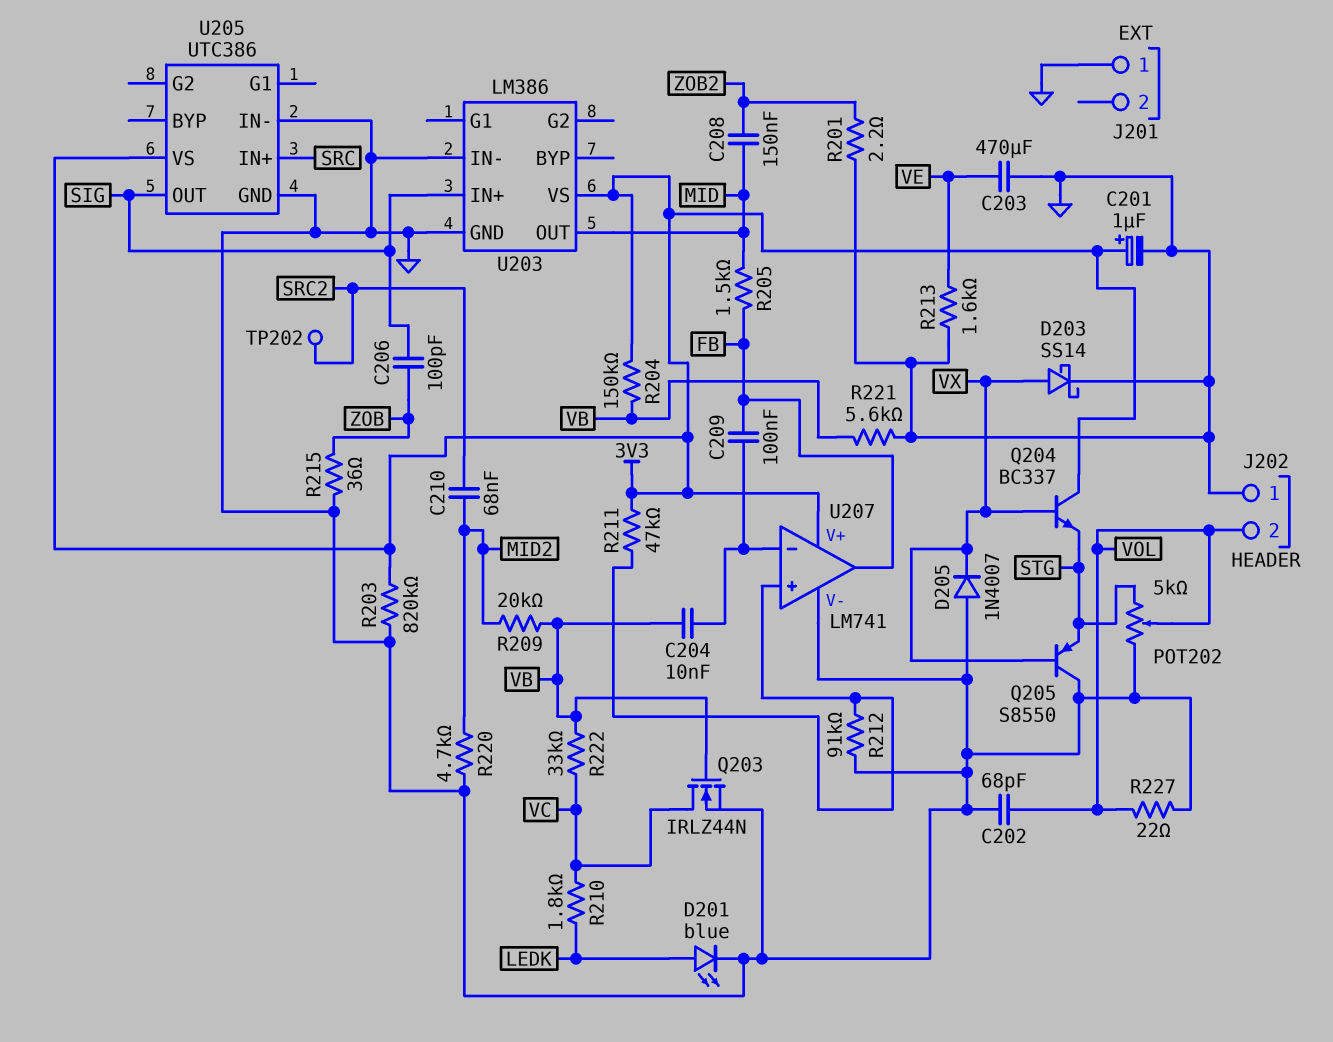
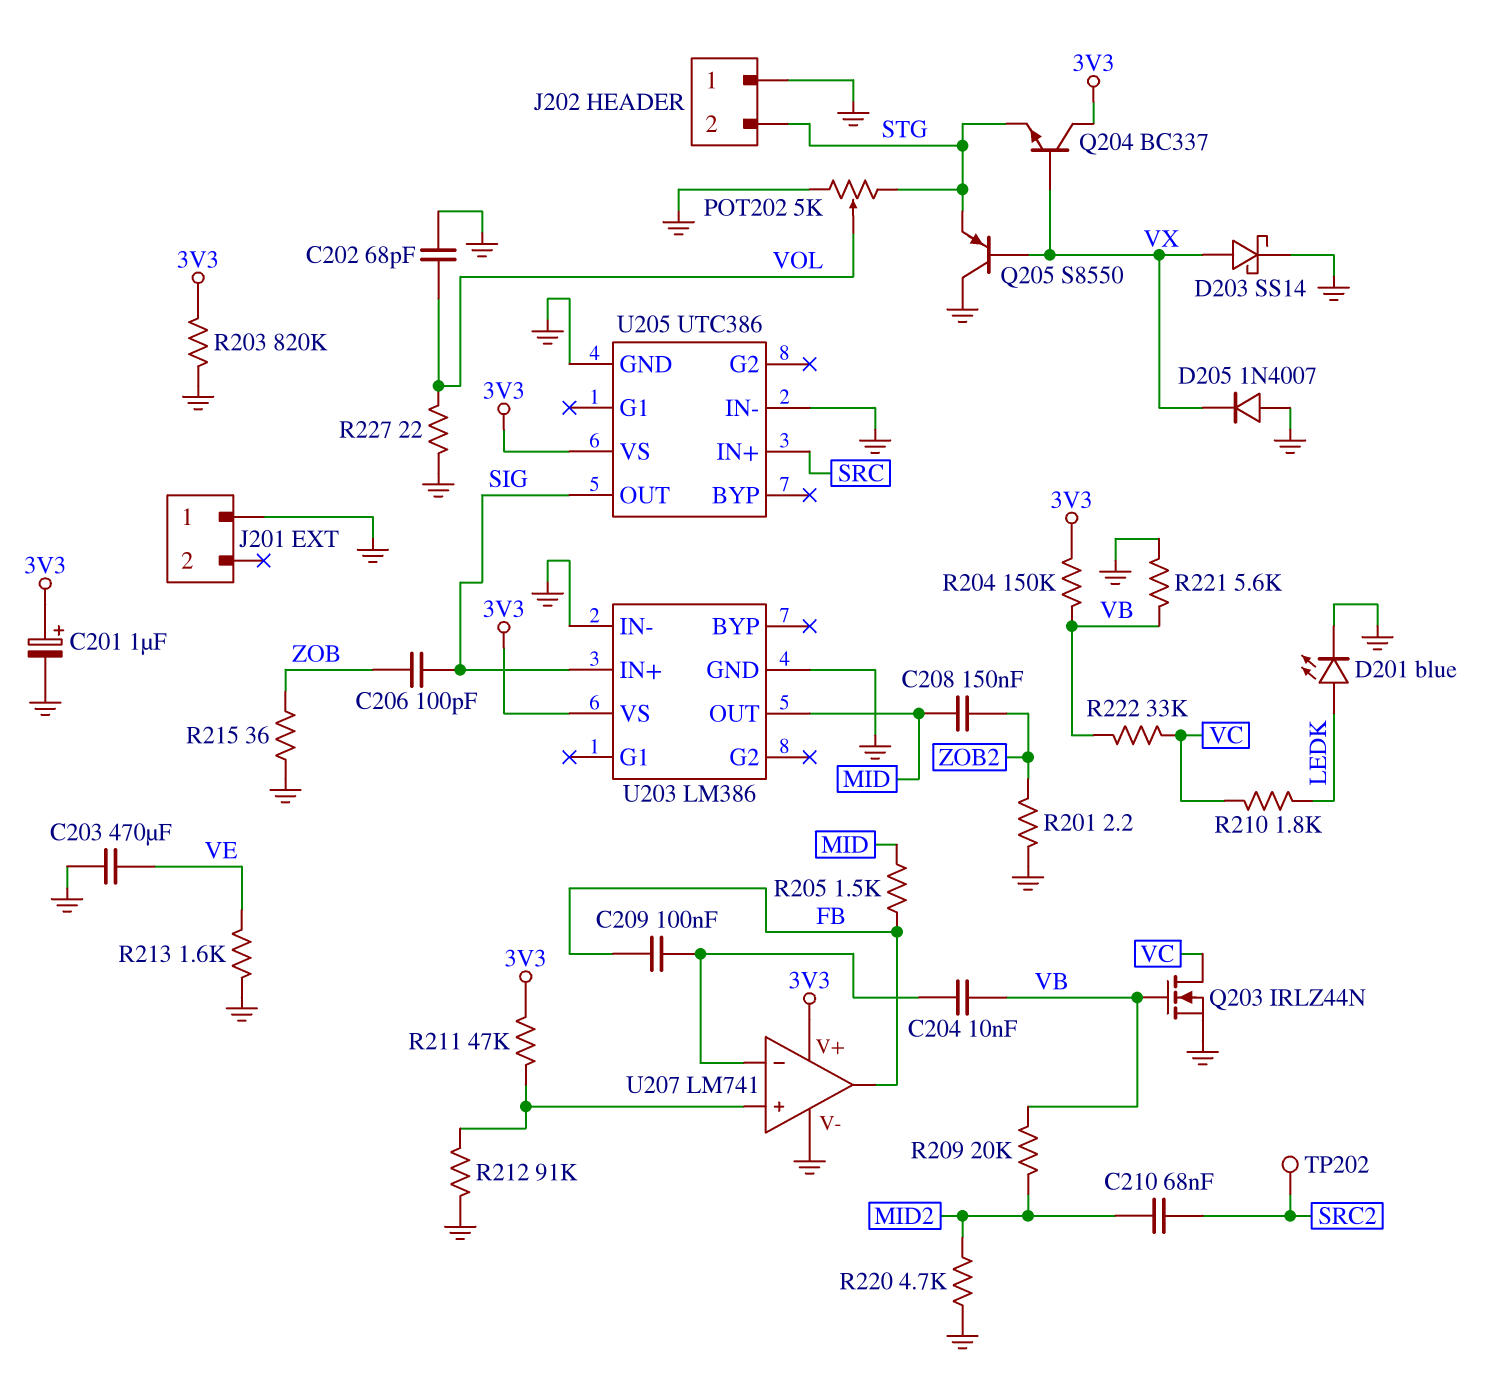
J202 pin 2: VOL -> STG

